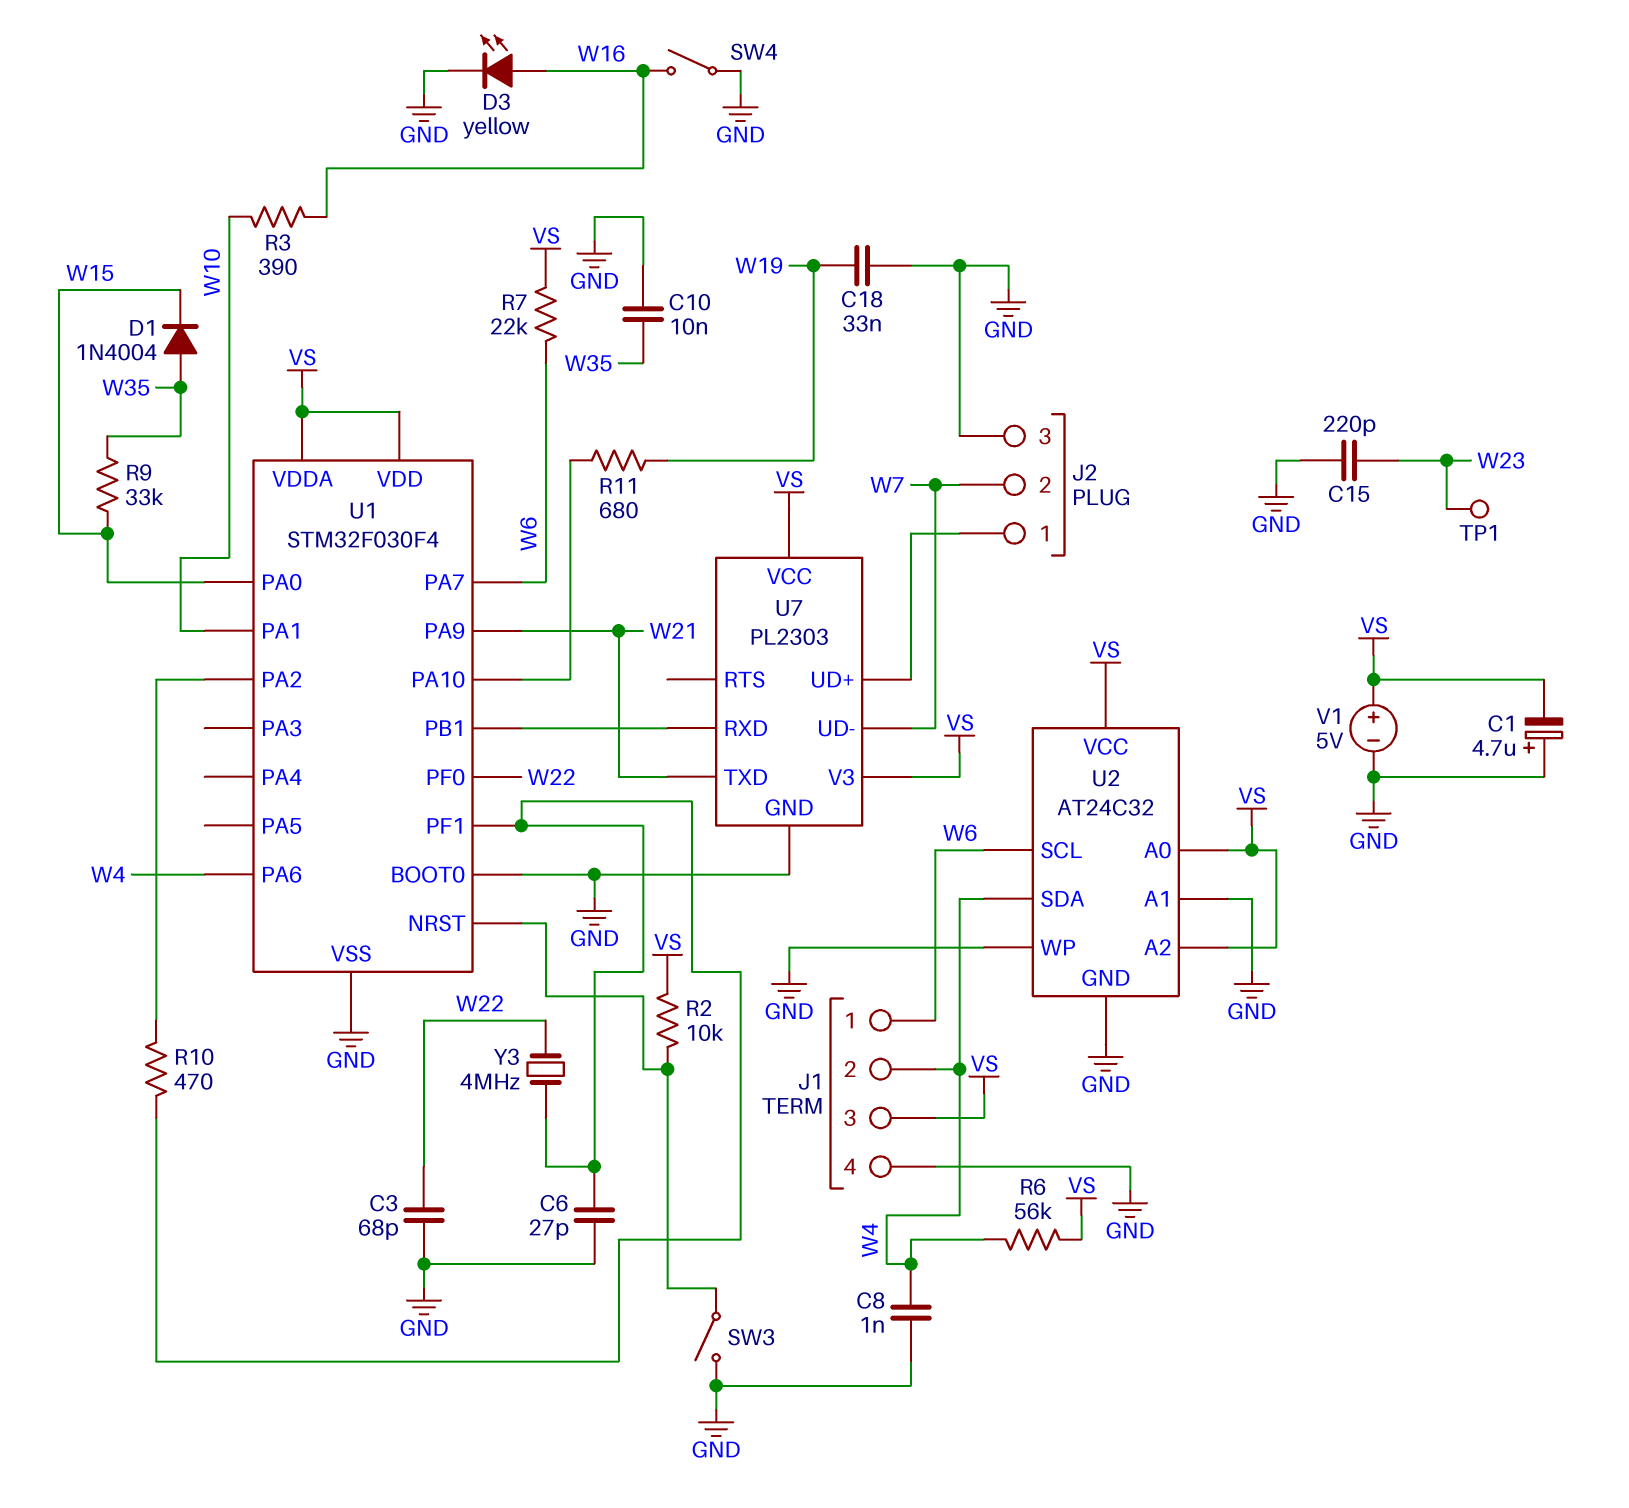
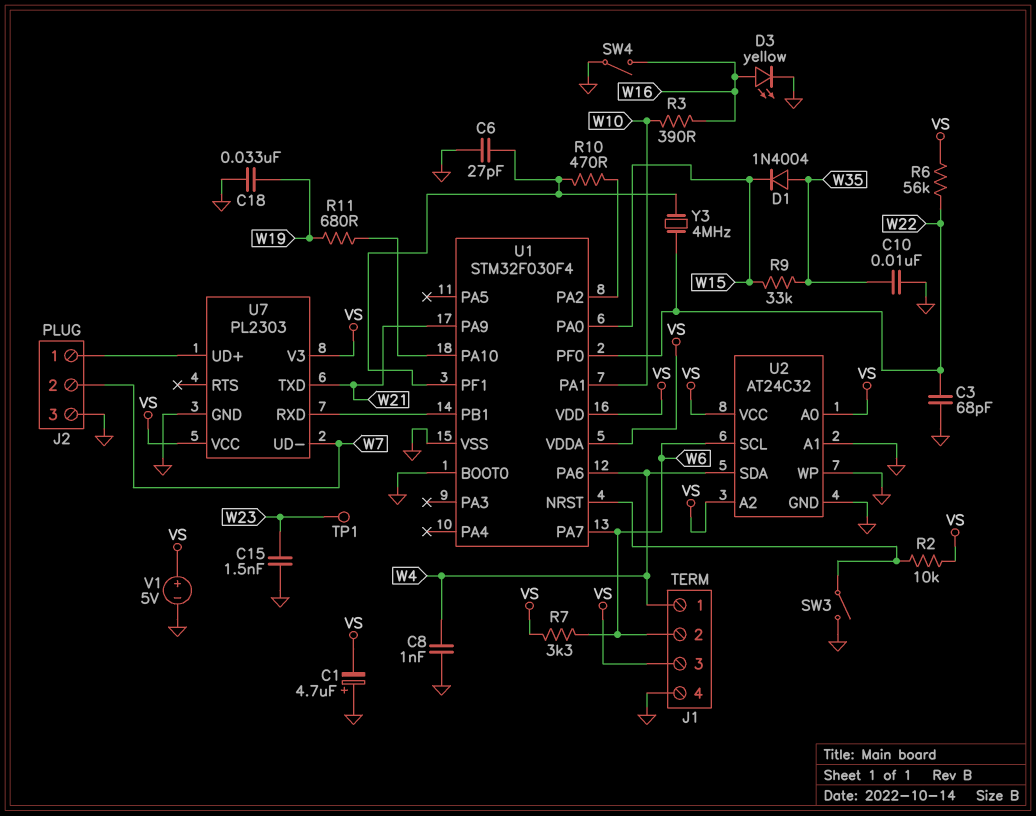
C15: 220pF (GND, W23) -> 1.5nF (GND, W23)
J1 pin 1: W6 -> W4
J1 pin 2: W4 -> W6
R6: 56k (VS, W4) -> 56k (VS, W22)
R7: 22k (VS, W6) -> 3.3k (VS, W6)

